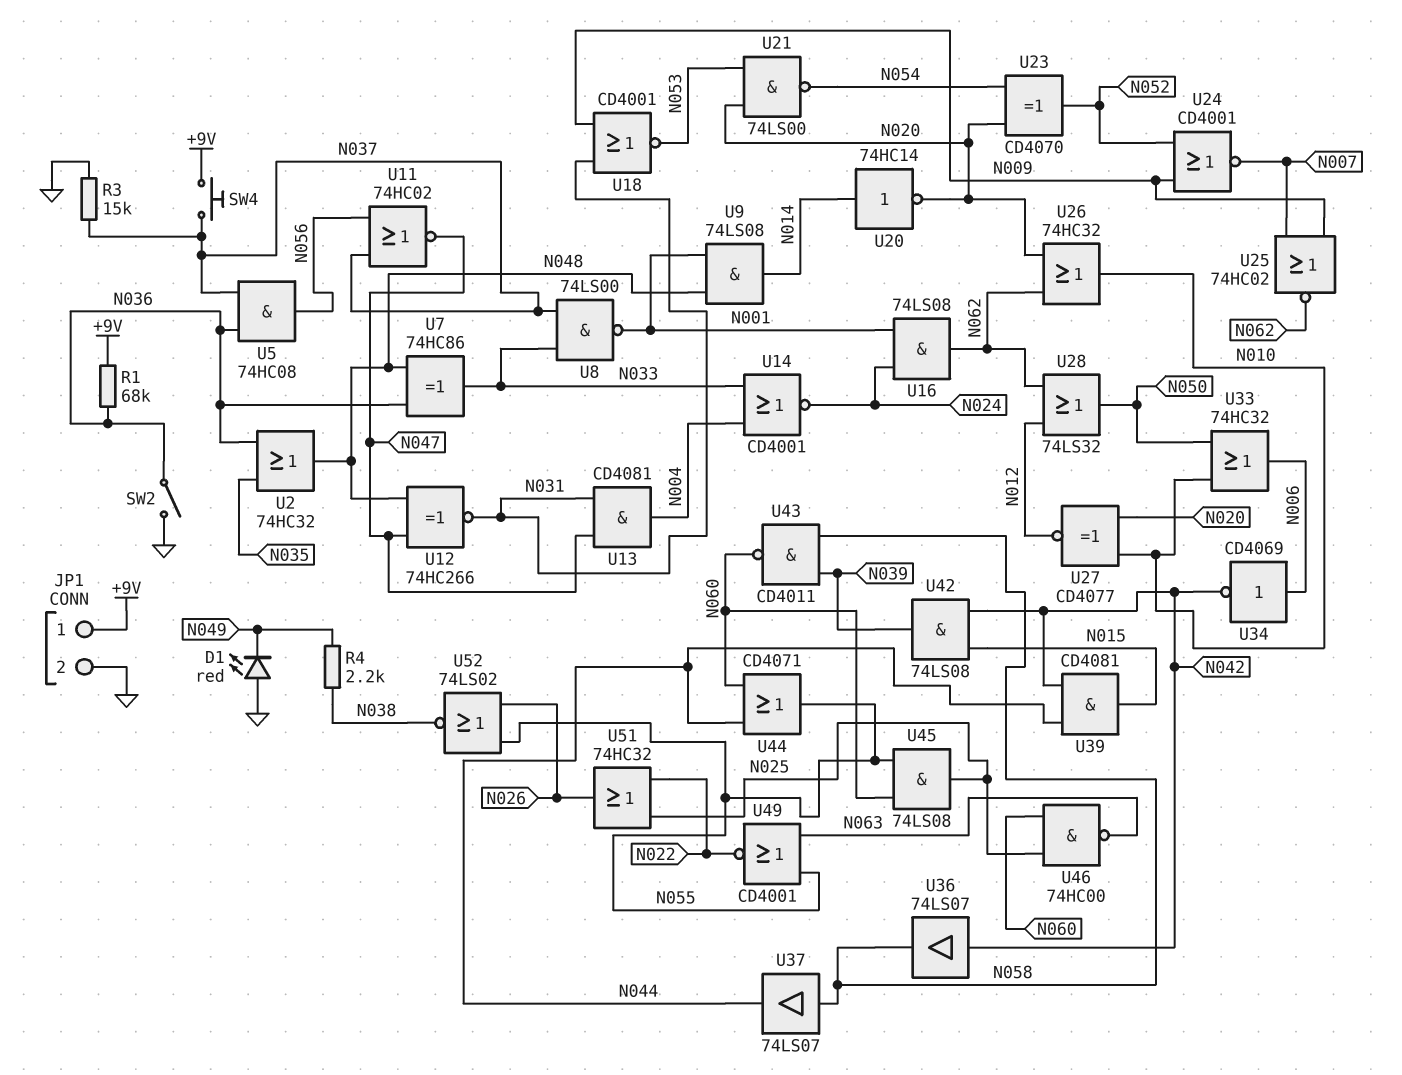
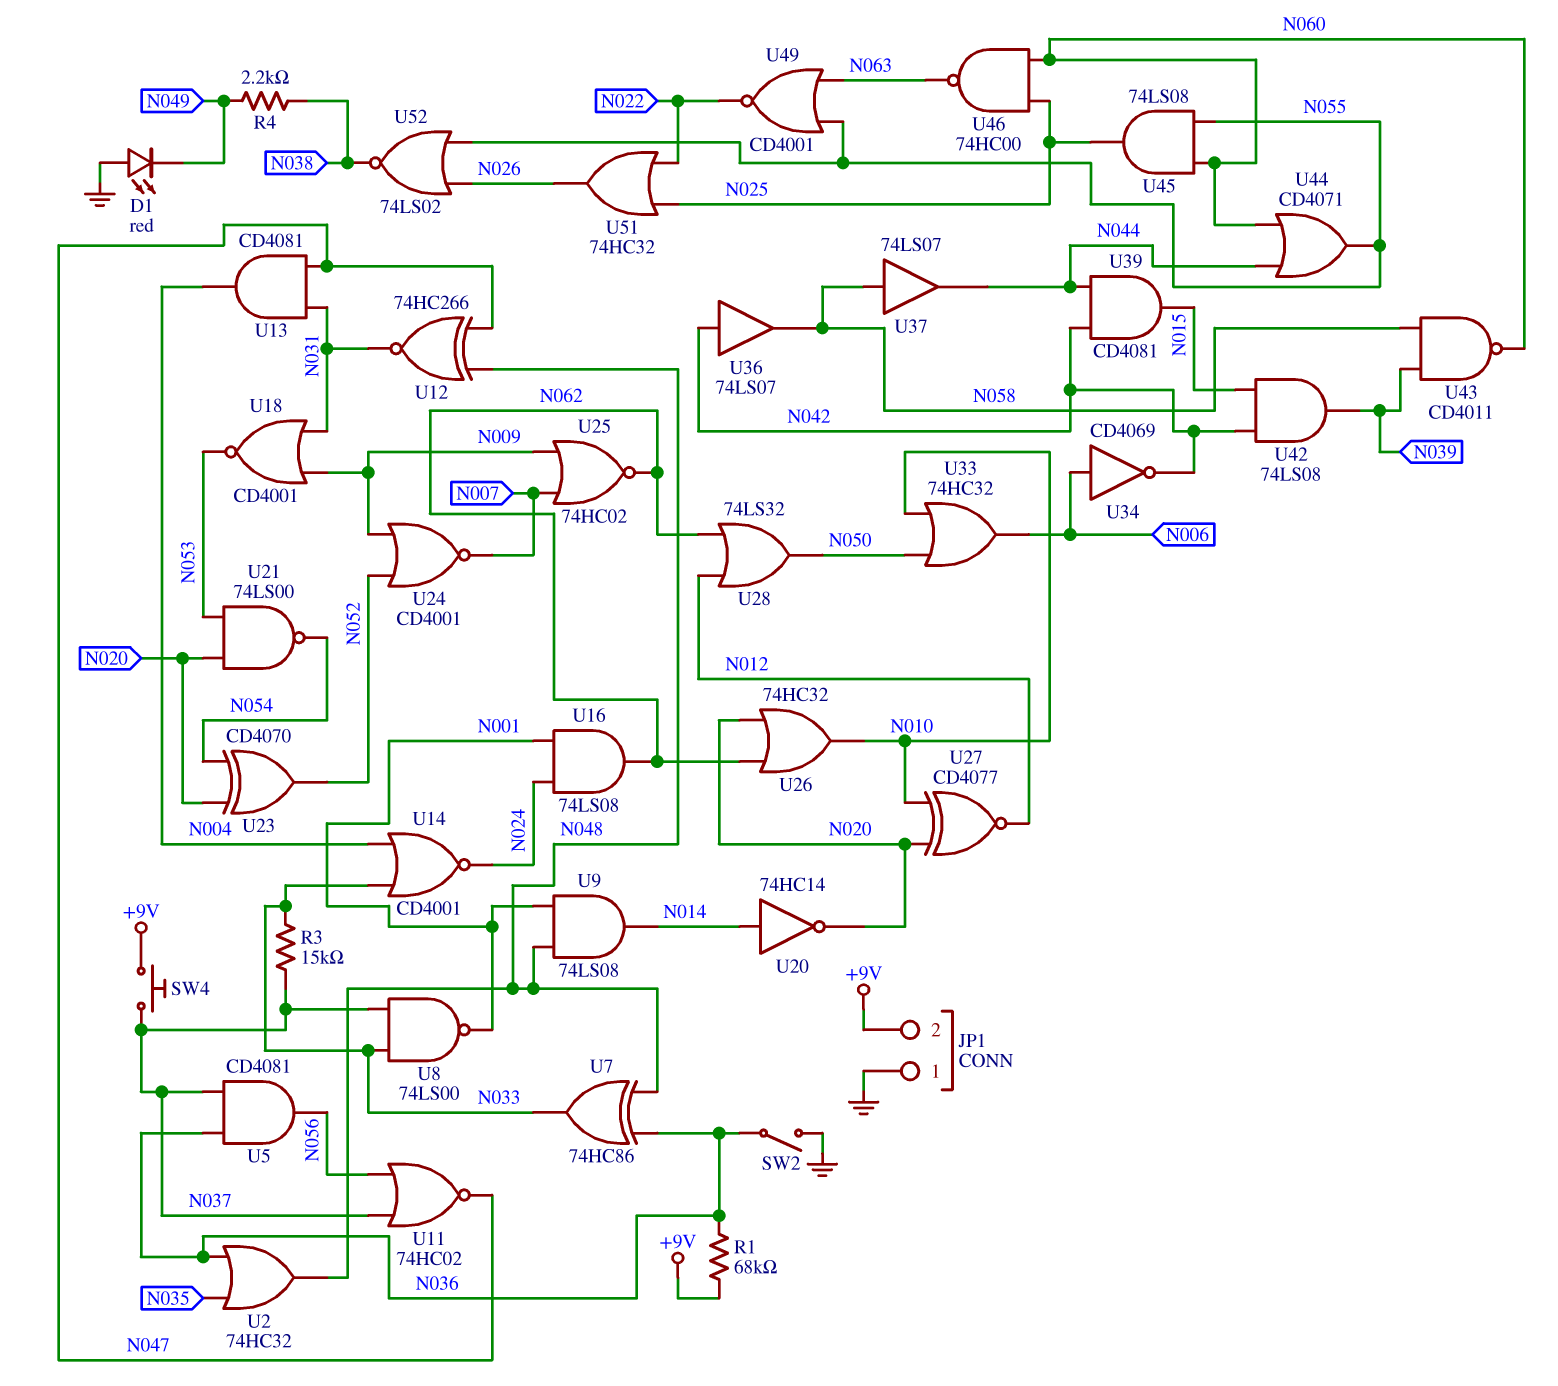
JP1 pin 1: +9V -> GND
JP1 pin 2: GND -> +9V
R3: 15k (GND, N037) -> 15k (N033, N037)
U5: AND 74HC08 (in N036, in N037, out N056) -> AND CD4081 (in N036, in N037, out N056)

